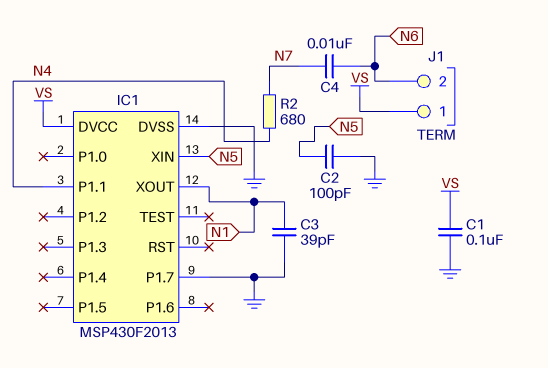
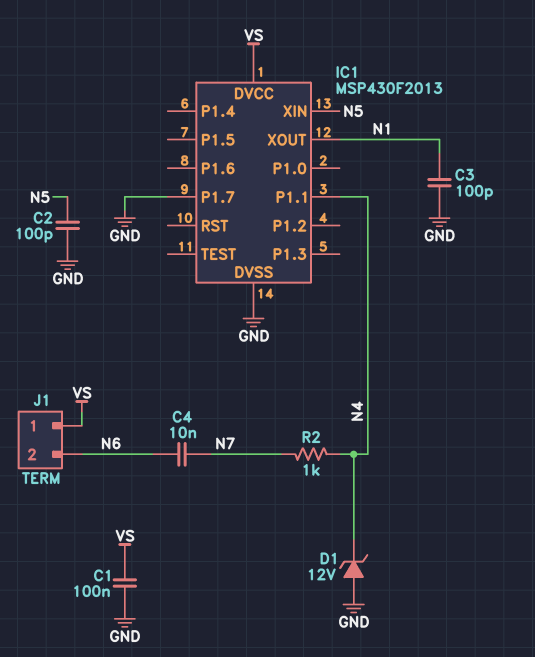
C3: 39pF (GND, N1) -> 100pF (GND, N1)
D1: none -> zener 12V (A GND, K N4)
R2: 680 (N4, N7) -> 1k (N4, N7)

